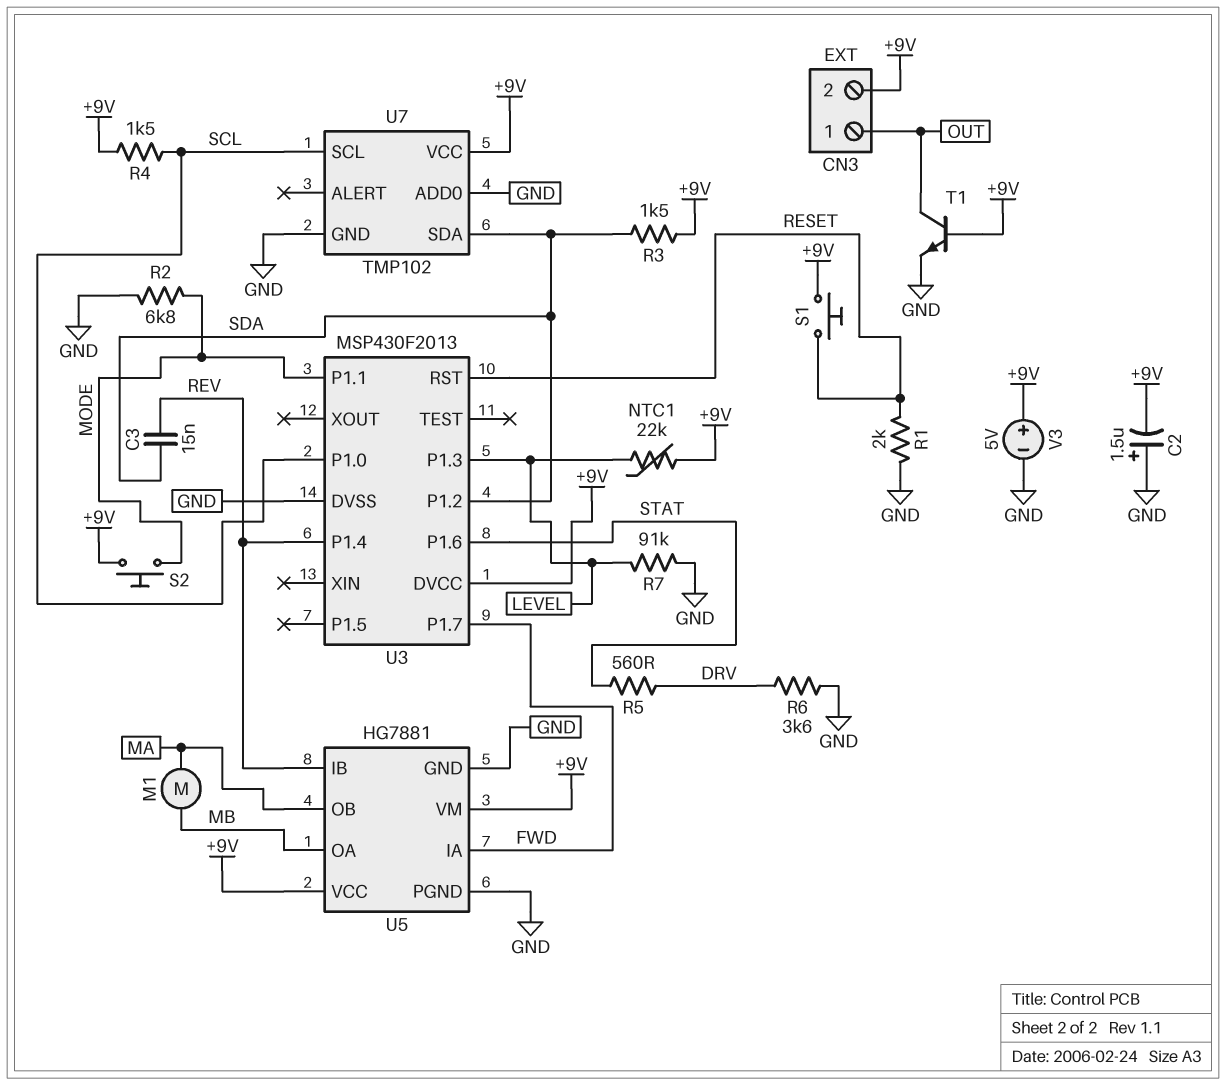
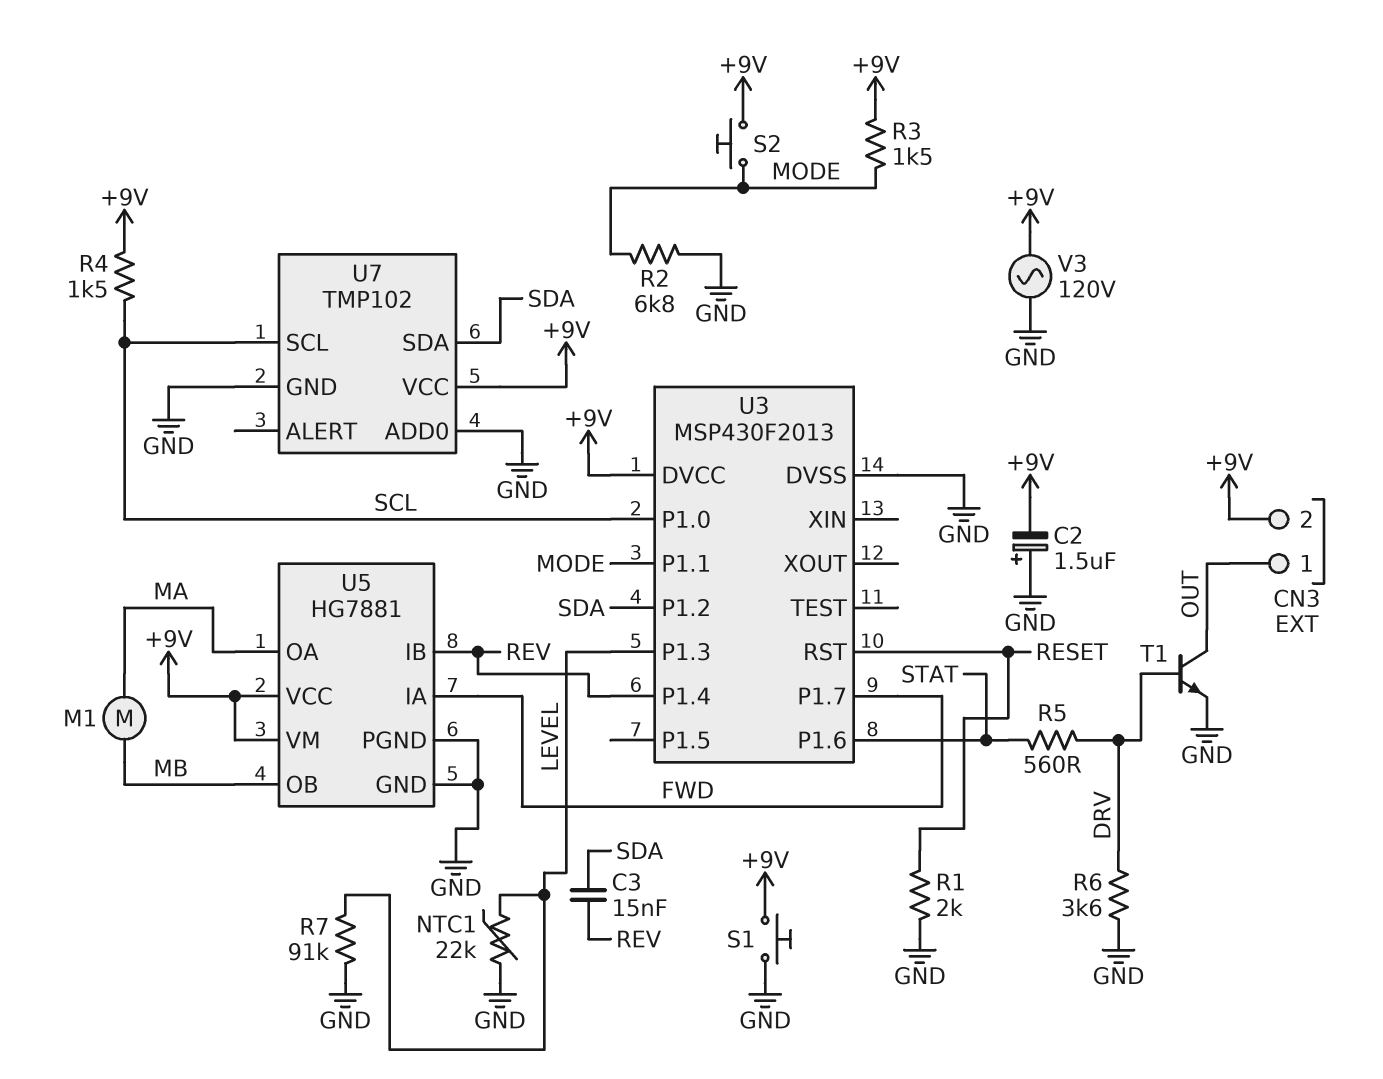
NTC1: 22k (+9V, LEVEL) -> 22k (GND, LEVEL)
R3: 1.5k (+9V, SDA) -> 1.5k (+9V, MODE)
S1: button (+9V, RESET) -> button (+9V, GND)
T1: NPN (B +9V, C OUT, E GND) -> NPN (B DRV, C OUT, E GND)
U5 pin OA: MB -> MA
U5 pin OB: MA -> MB
V3: 5V (plus +9V, minus GND) -> AC 120V (+9V, GND)

